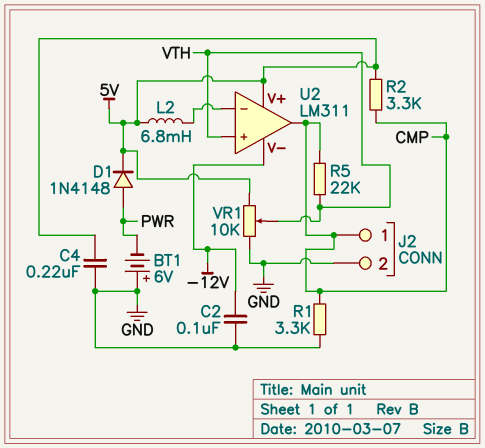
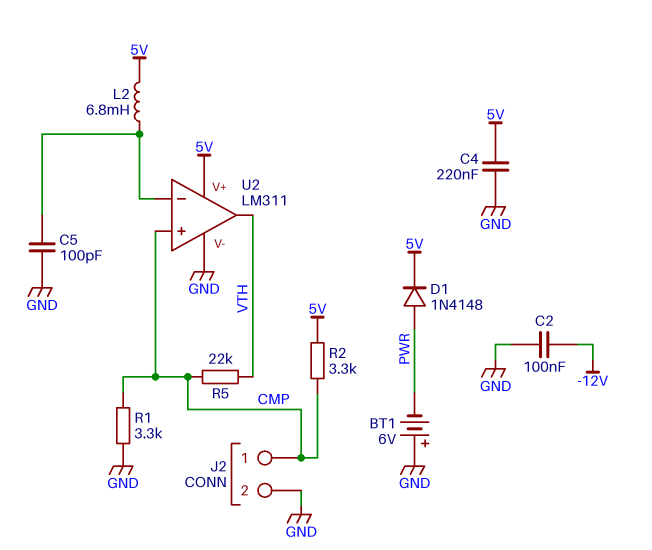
C5: none -> 100pF (GND, U2/in-)
U2 pin V-: -12V -> GND
U2 pin in+: VTH -> CMP
U2 pin out: CMP -> VTH
VR1: 10k (5V, GND, wiper VTH) -> none

